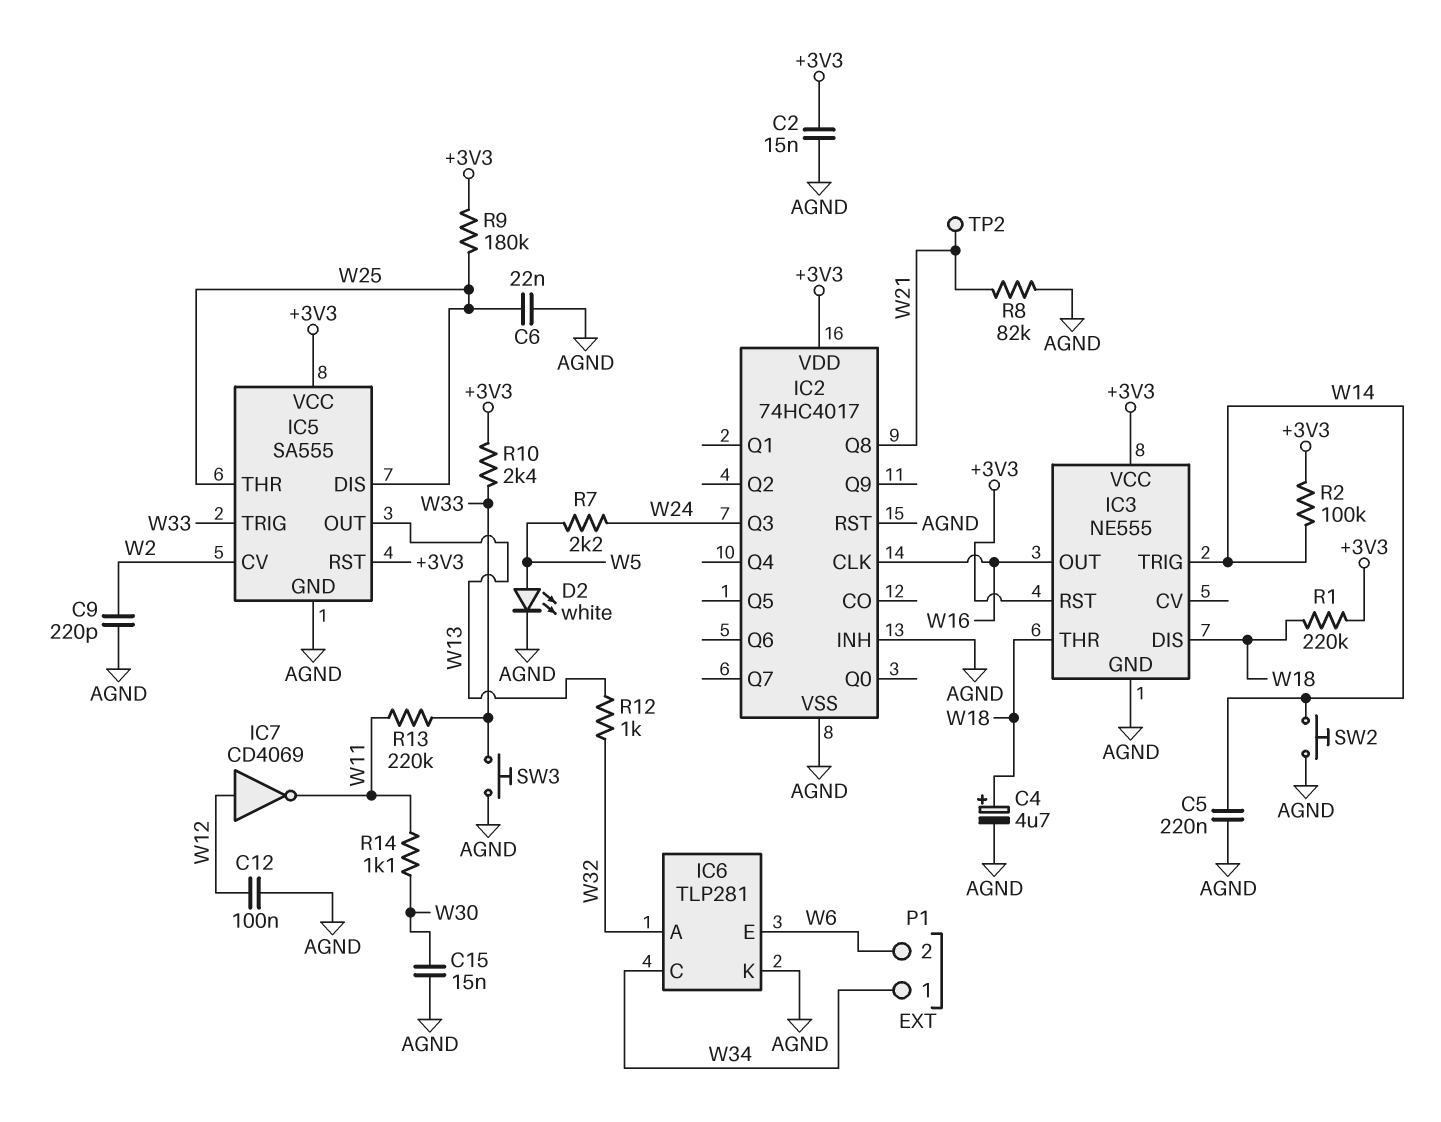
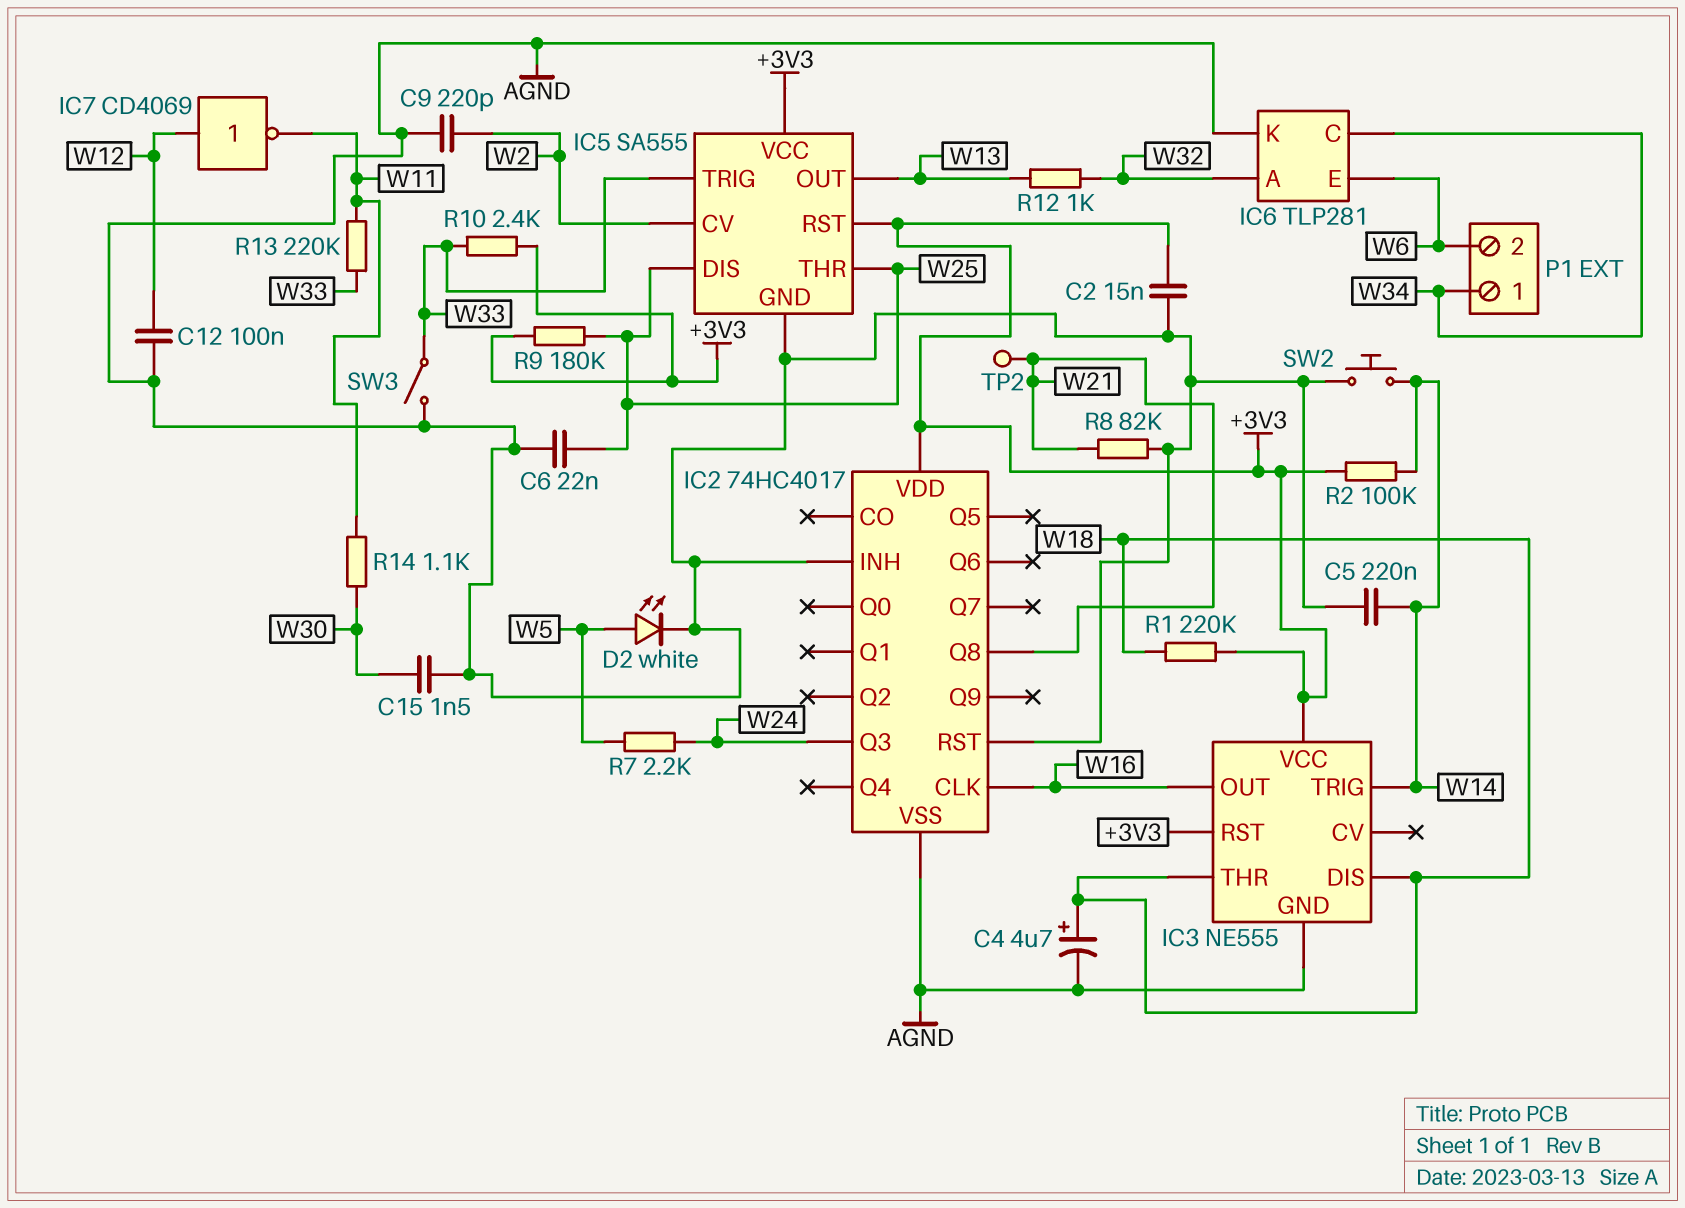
C15: 15nF (AGND, W30) -> 1.5nF (AGND, W30)
SW3: button (AGND, W33) -> switch (AGND, W33)

